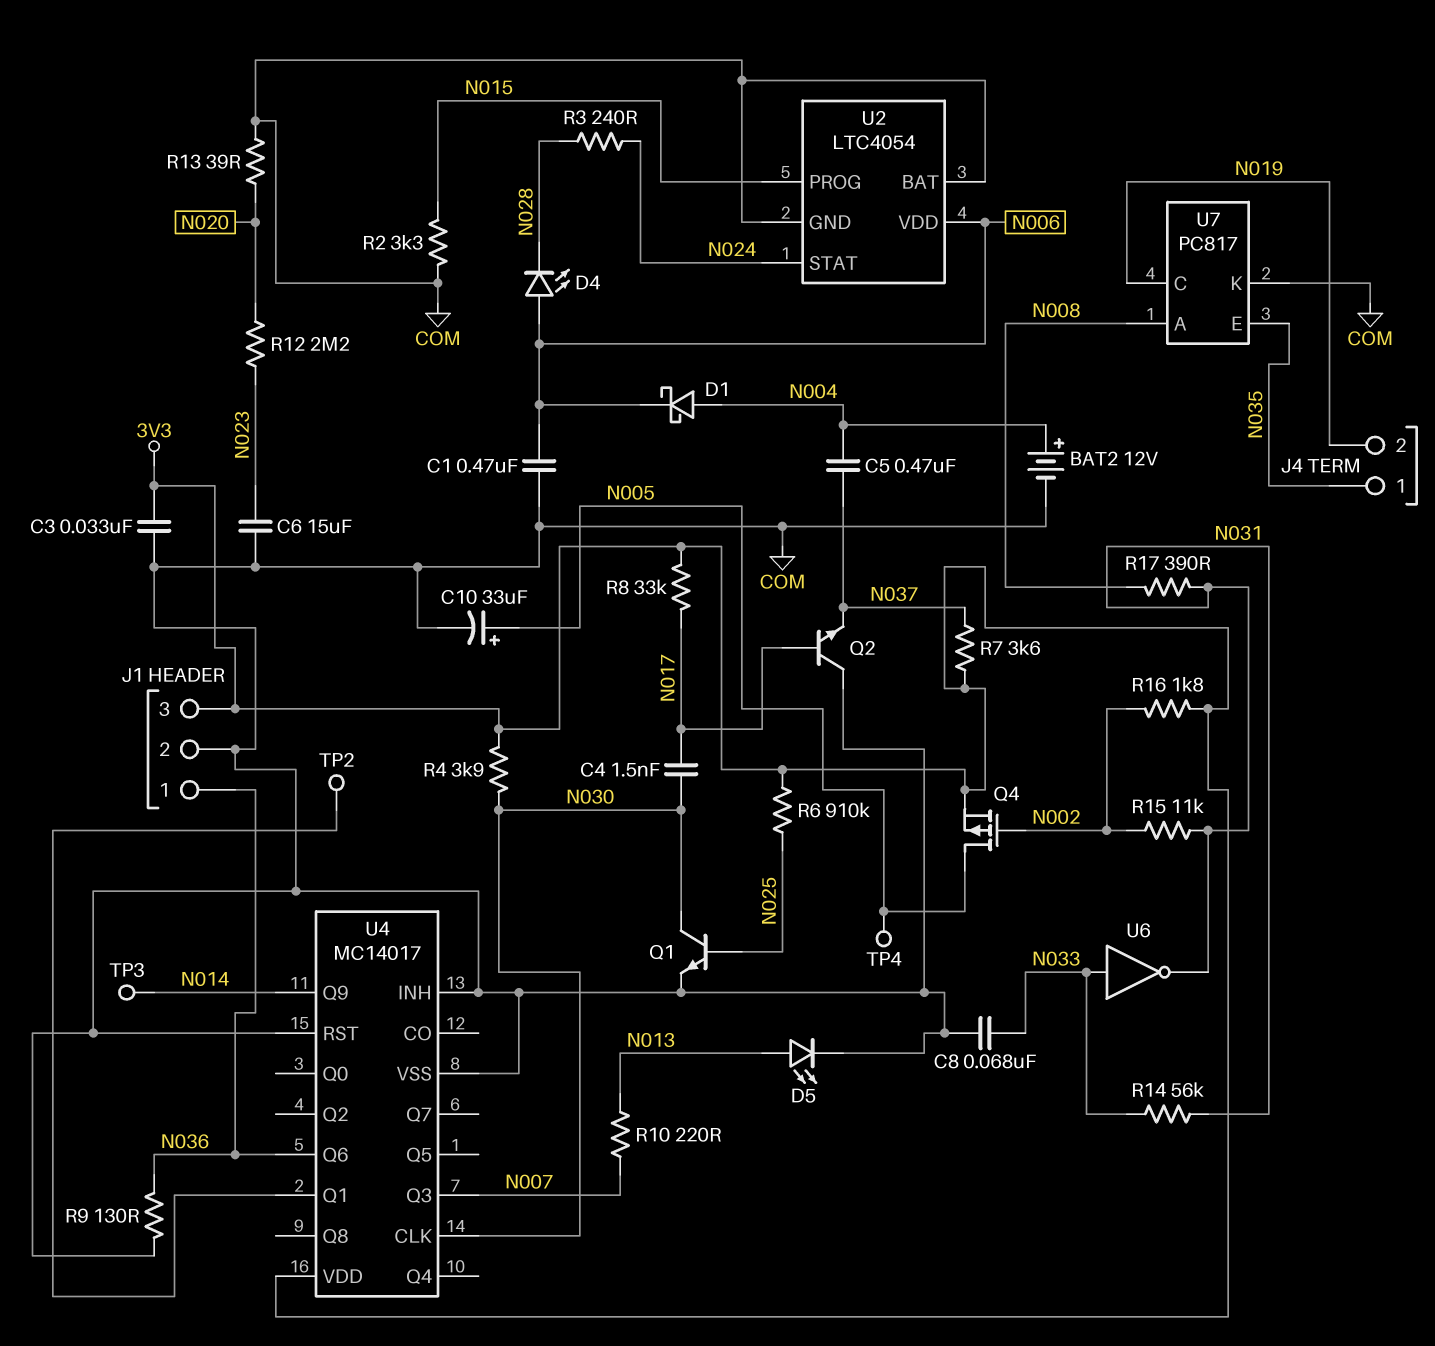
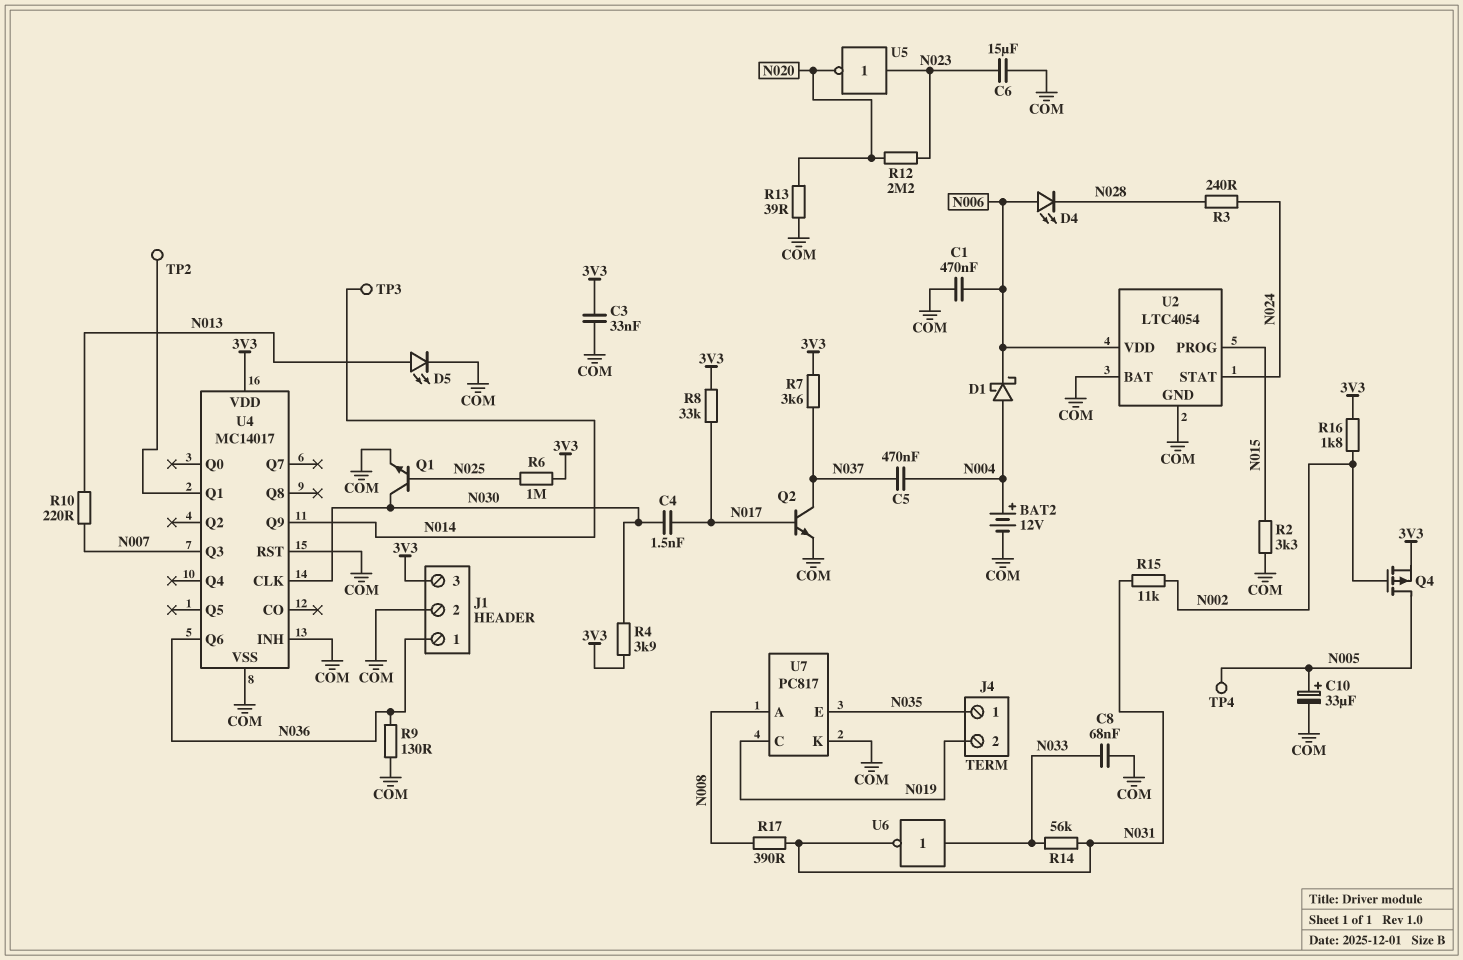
Q2: NPN (B N017, C COM, E N037) -> NPN (B N017, C N037, E COM)
R6: 910k (3V3, N025) -> 1M (3V3, N025)
U5: none -> NOT (in N023, out N020)

